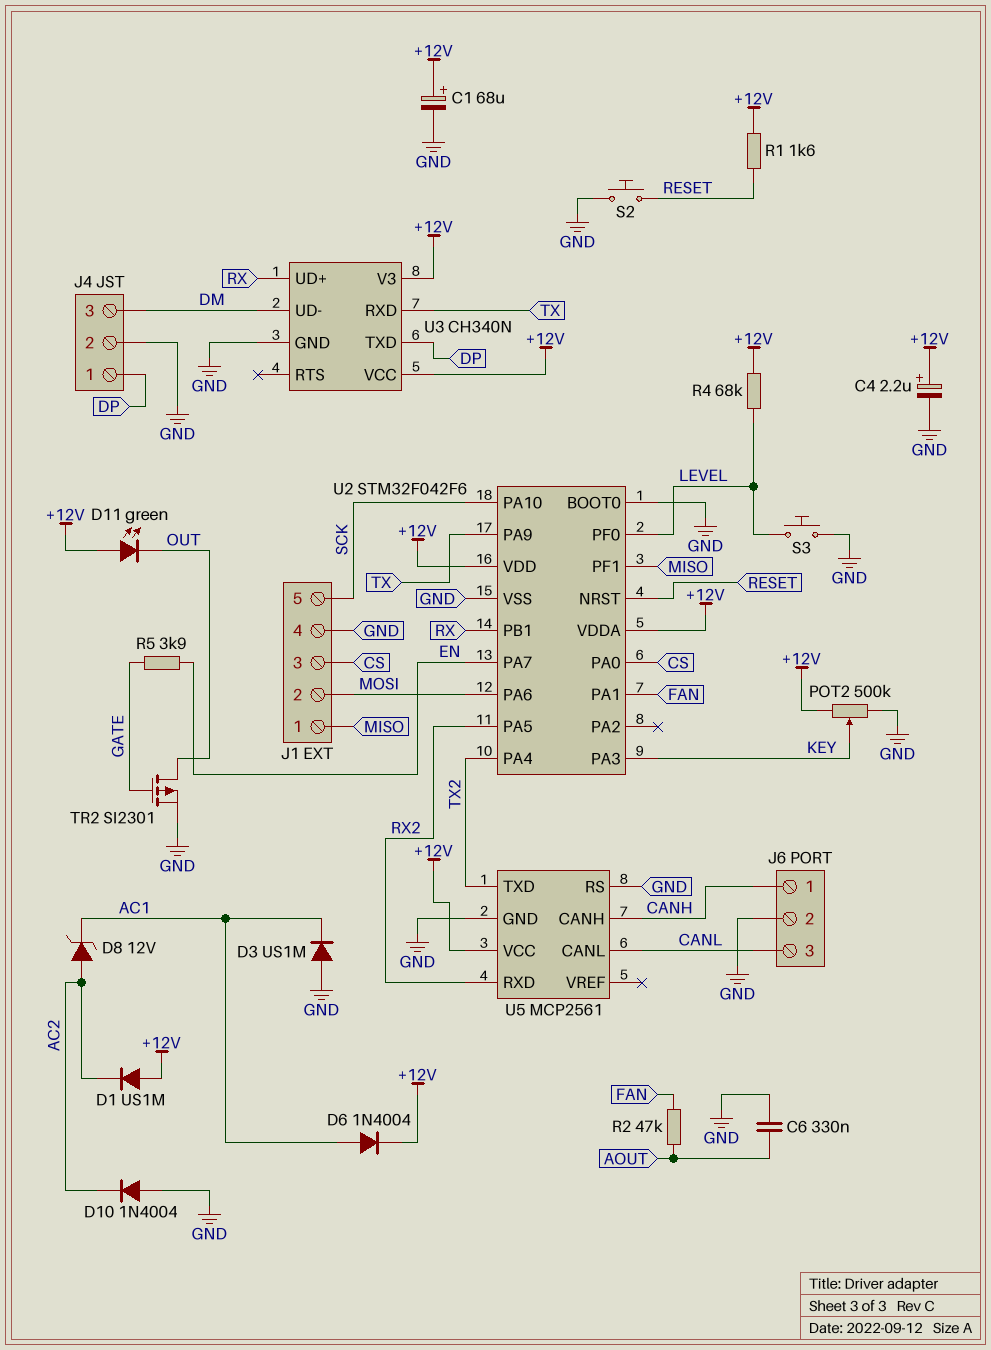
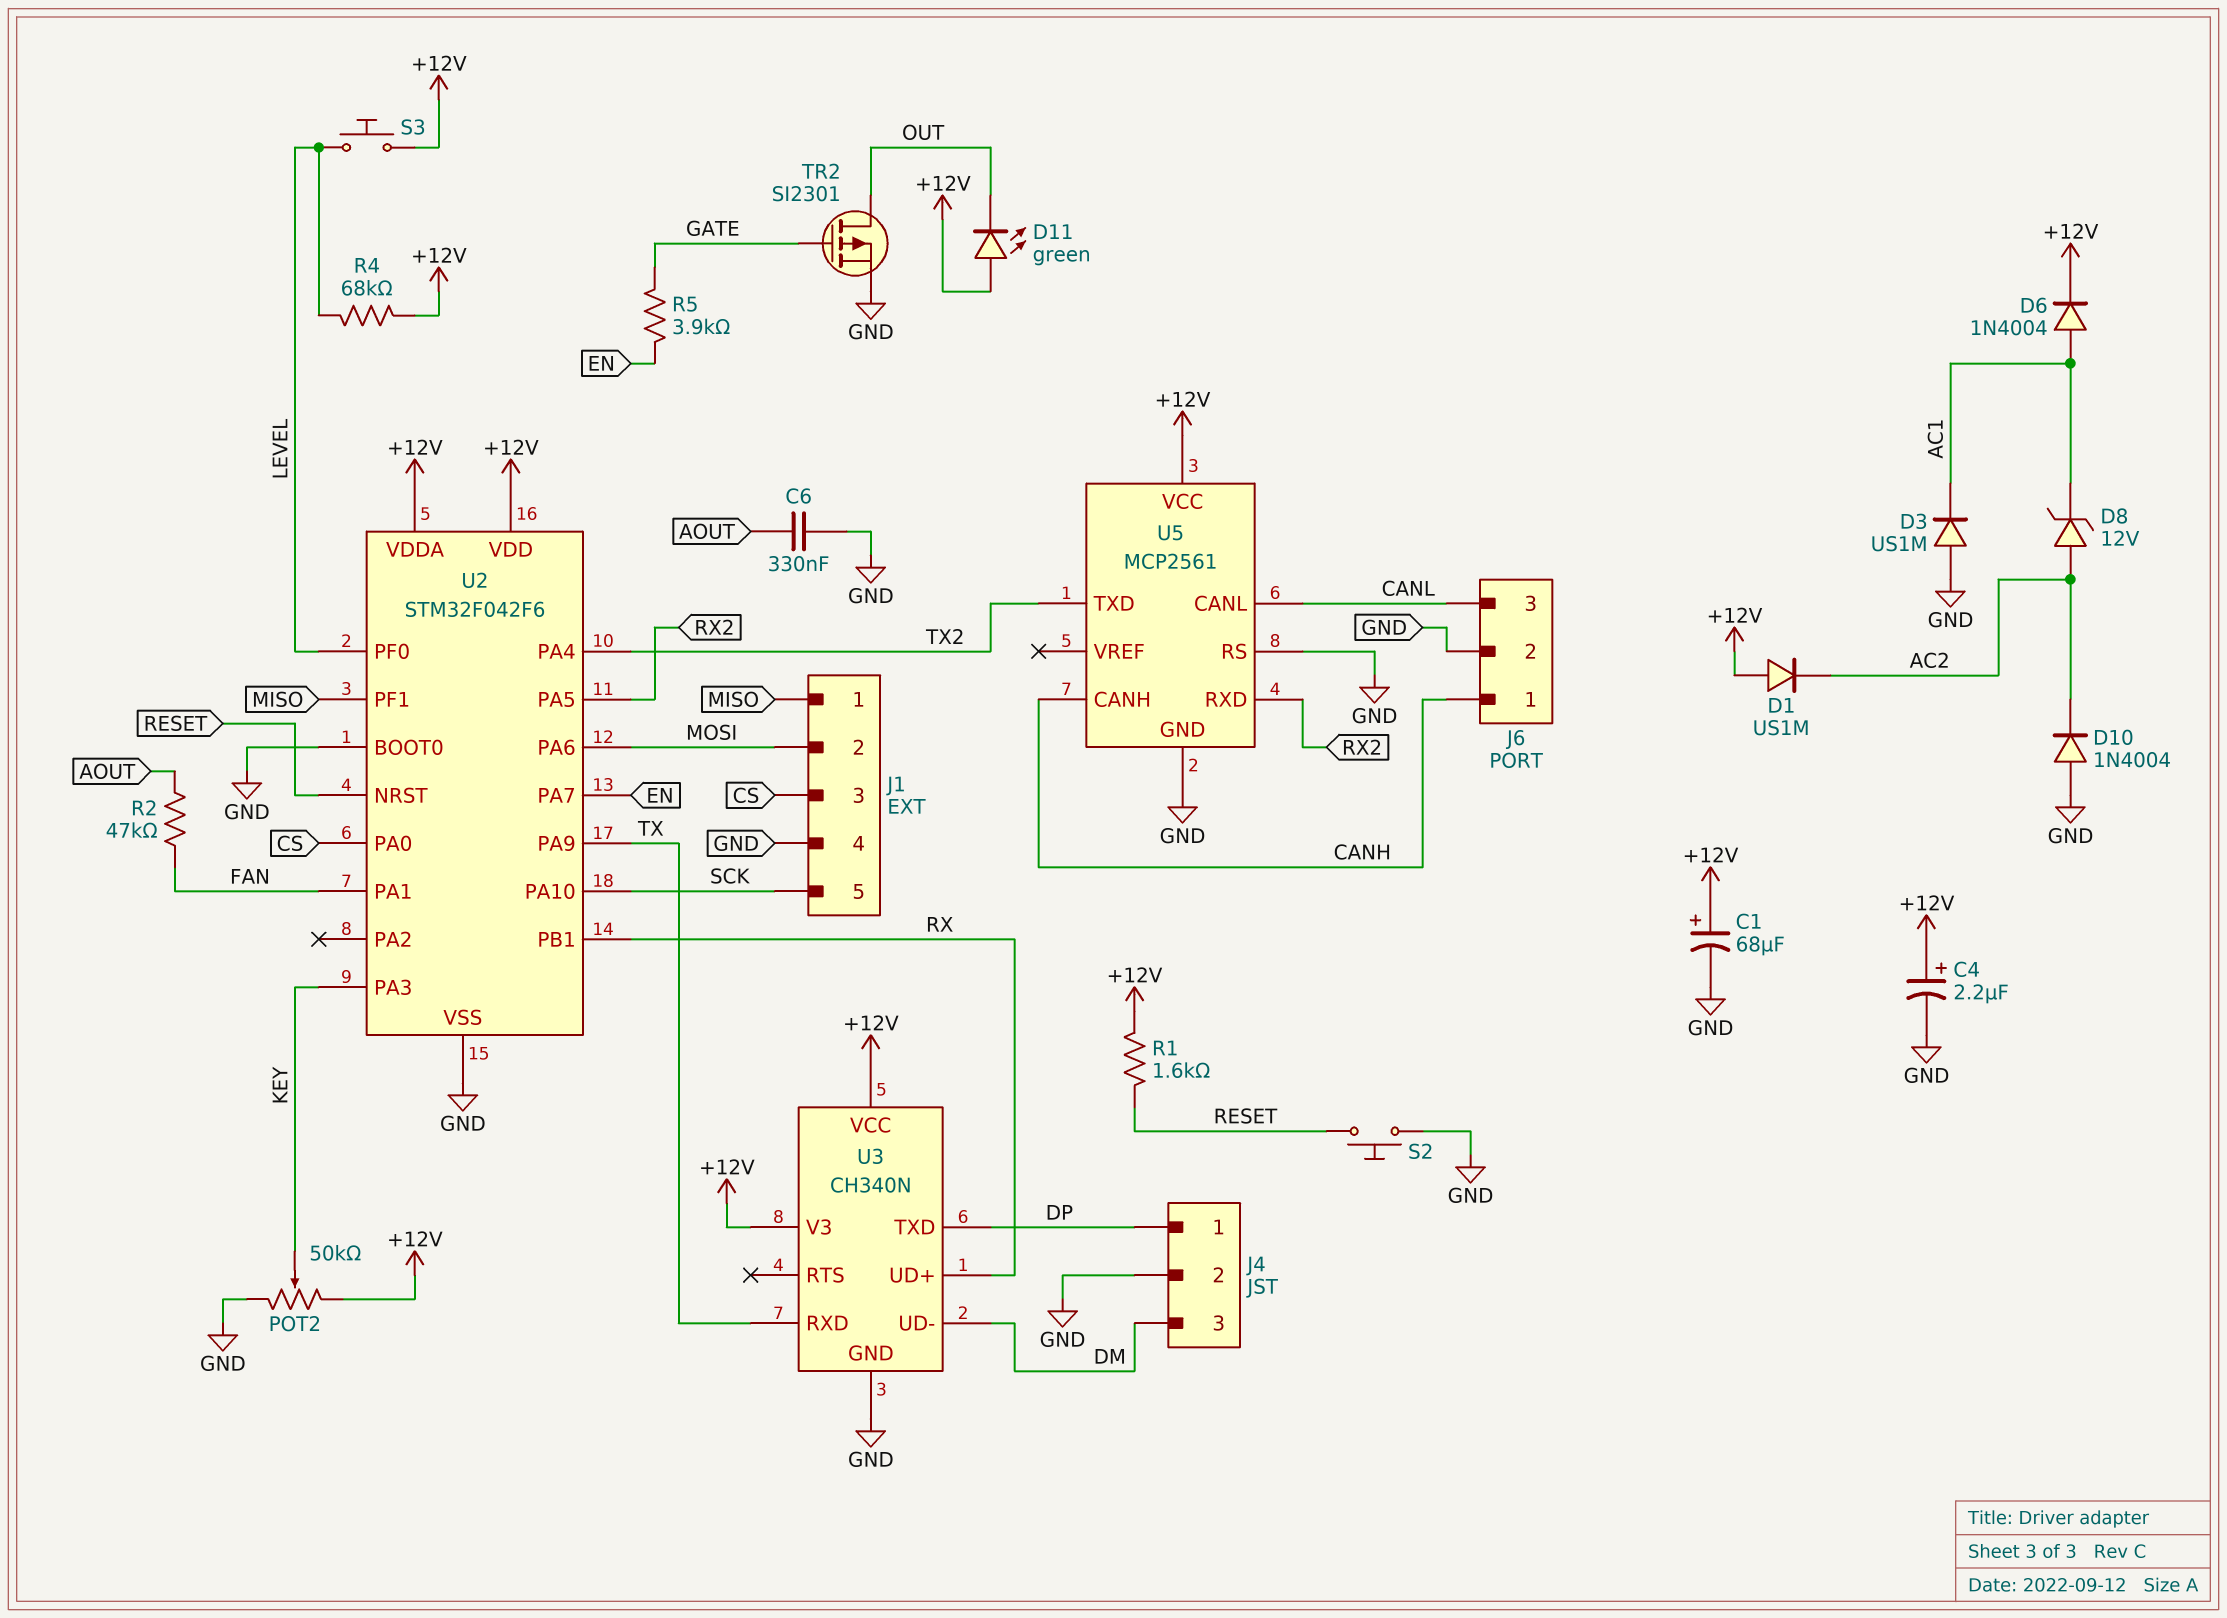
POT2: 500k (+12V, GND, wiper KEY) -> 50k (+12V, GND, wiper KEY)
S3: button (GND, LEVEL) -> button (+12V, LEVEL)

